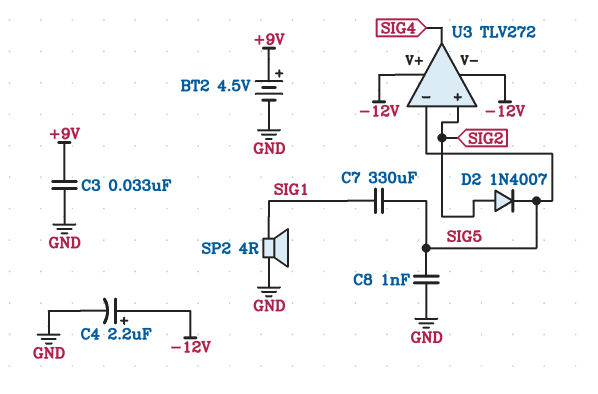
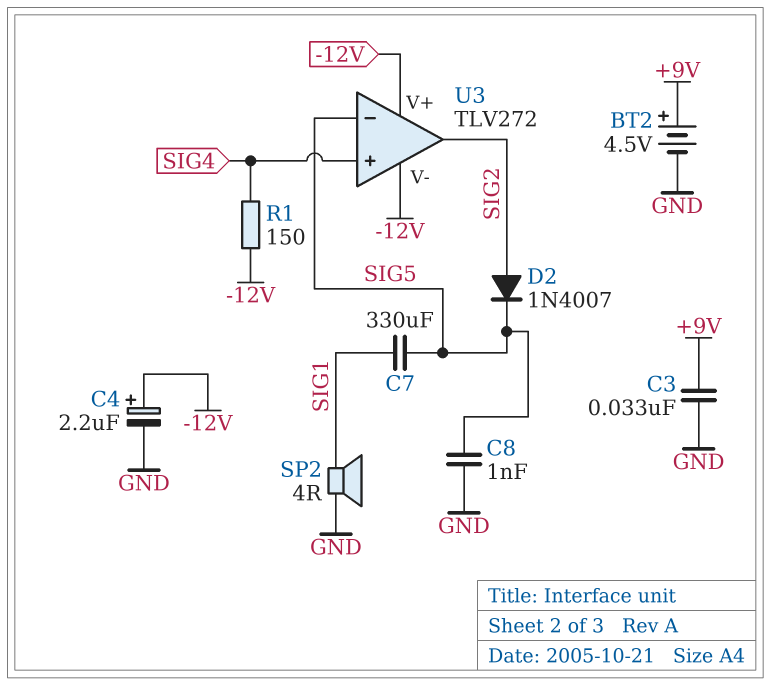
R1: none -> 150 (-12V, SIG4)
U3 pin in+: SIG2 -> SIG4
U3 pin out: SIG4 -> SIG2

